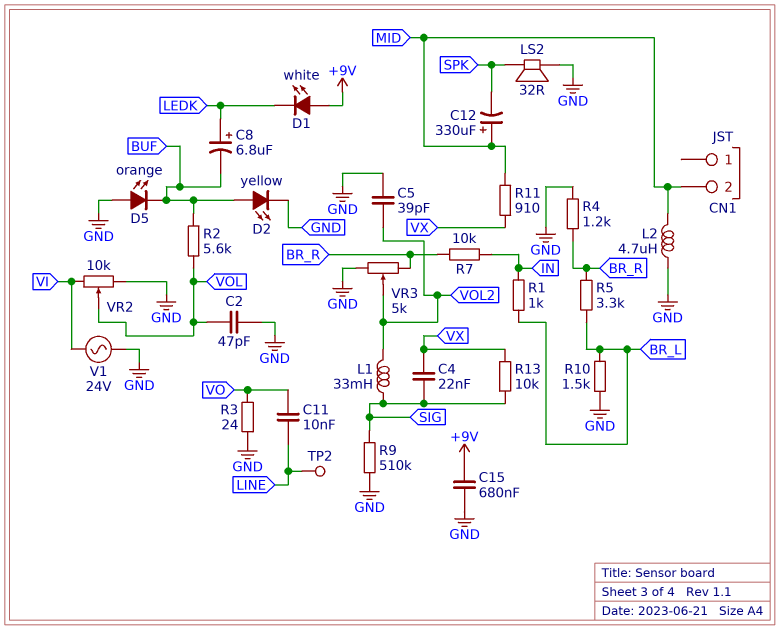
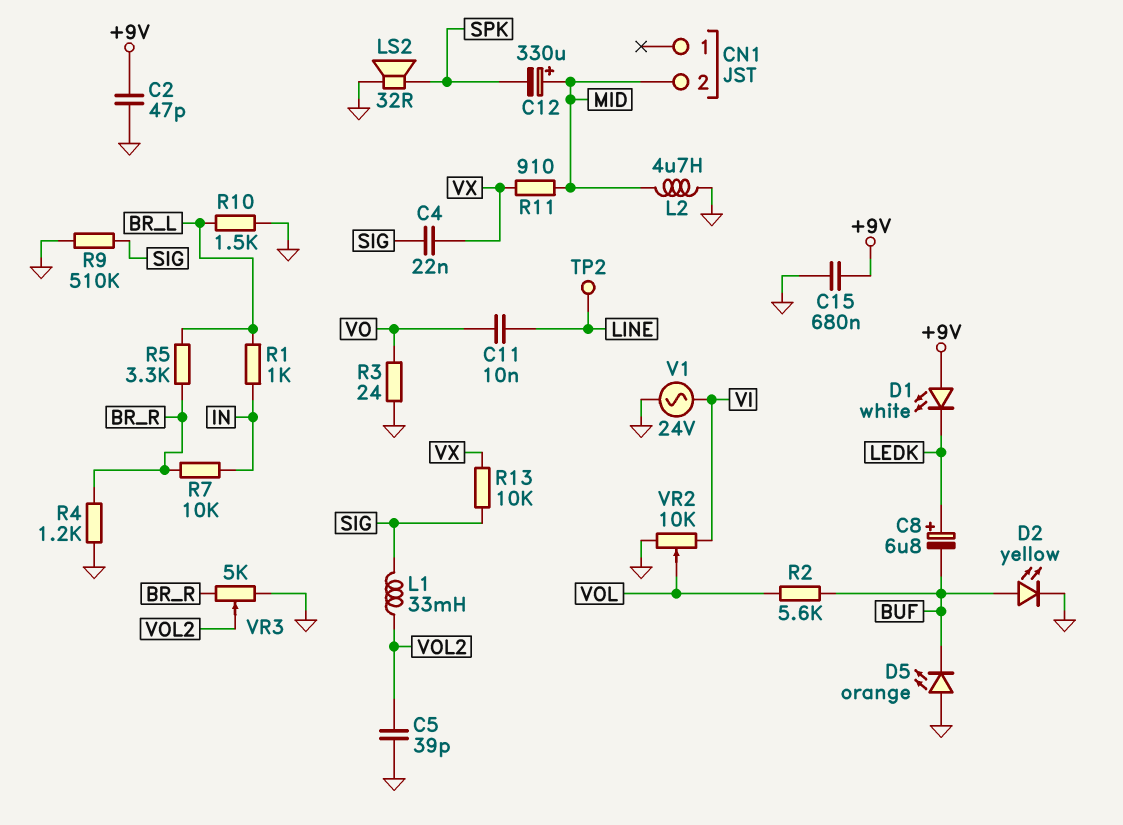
C2: 47pF (GND, VOL) -> 47pF (+9V, GND)

